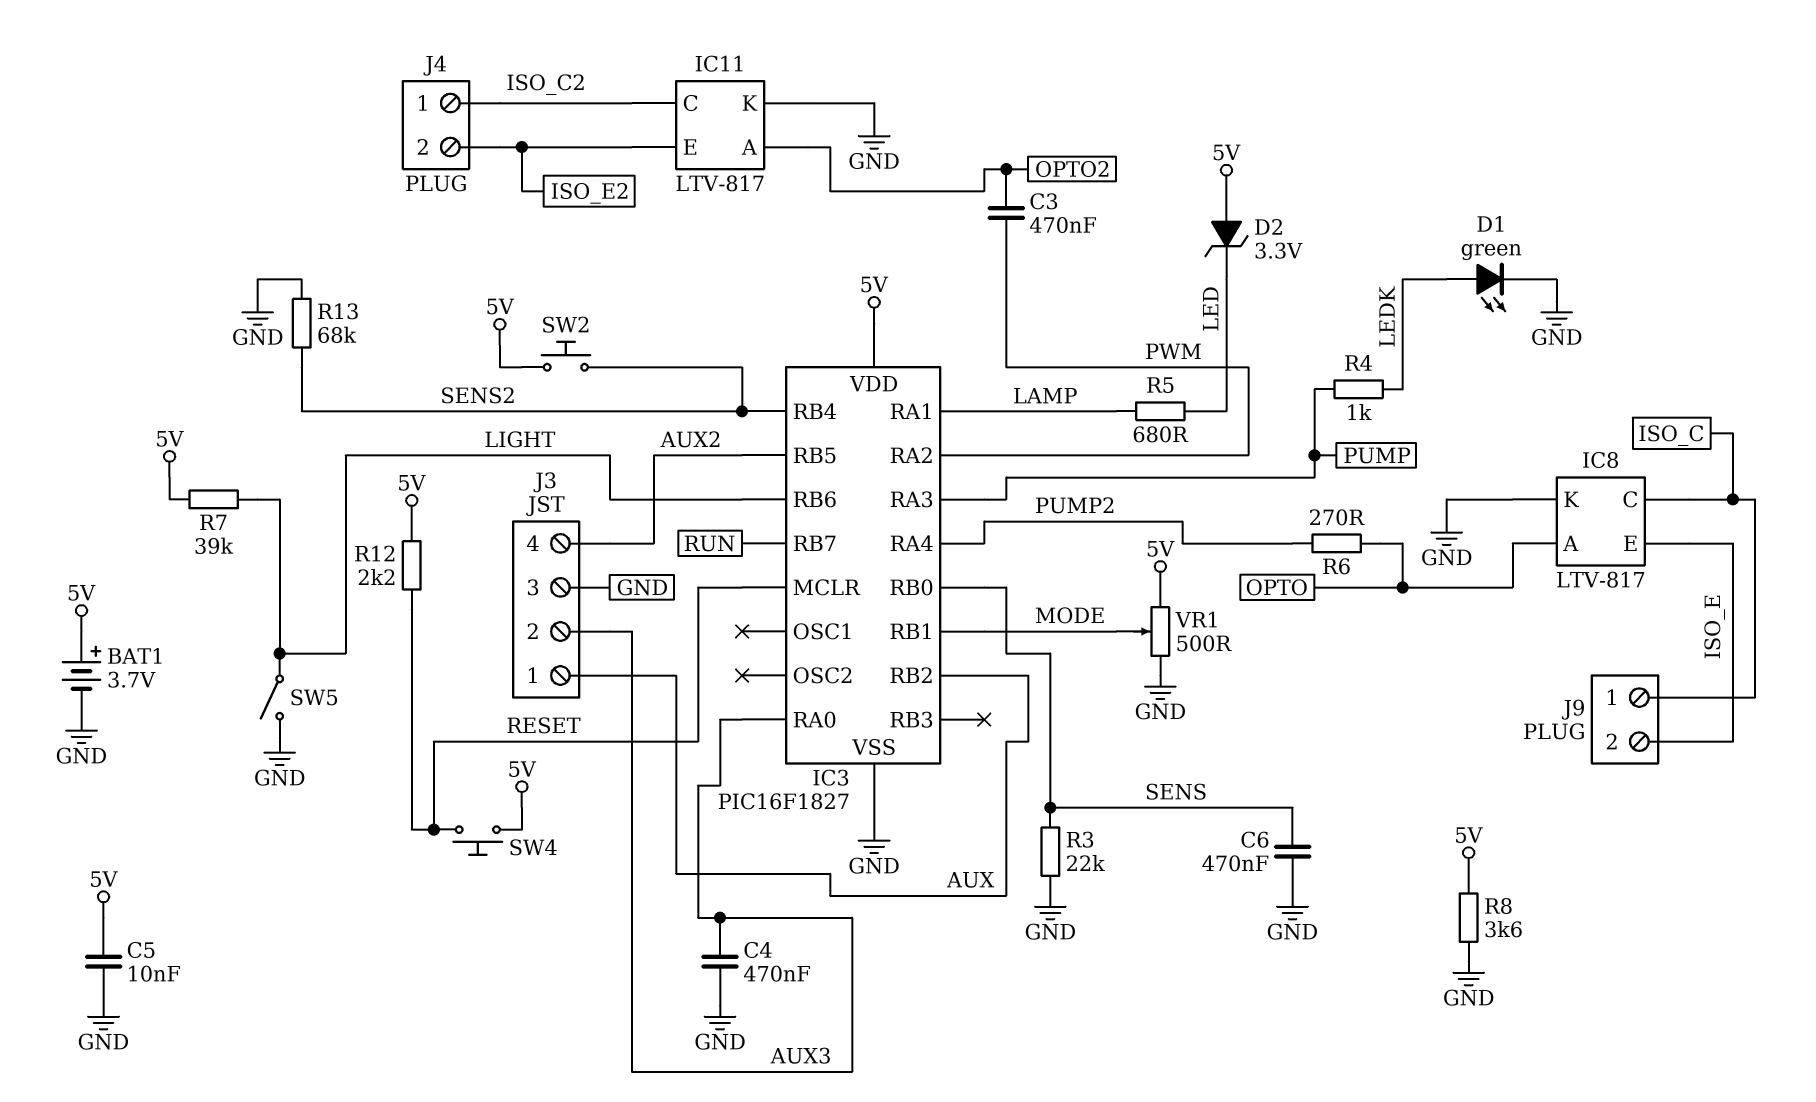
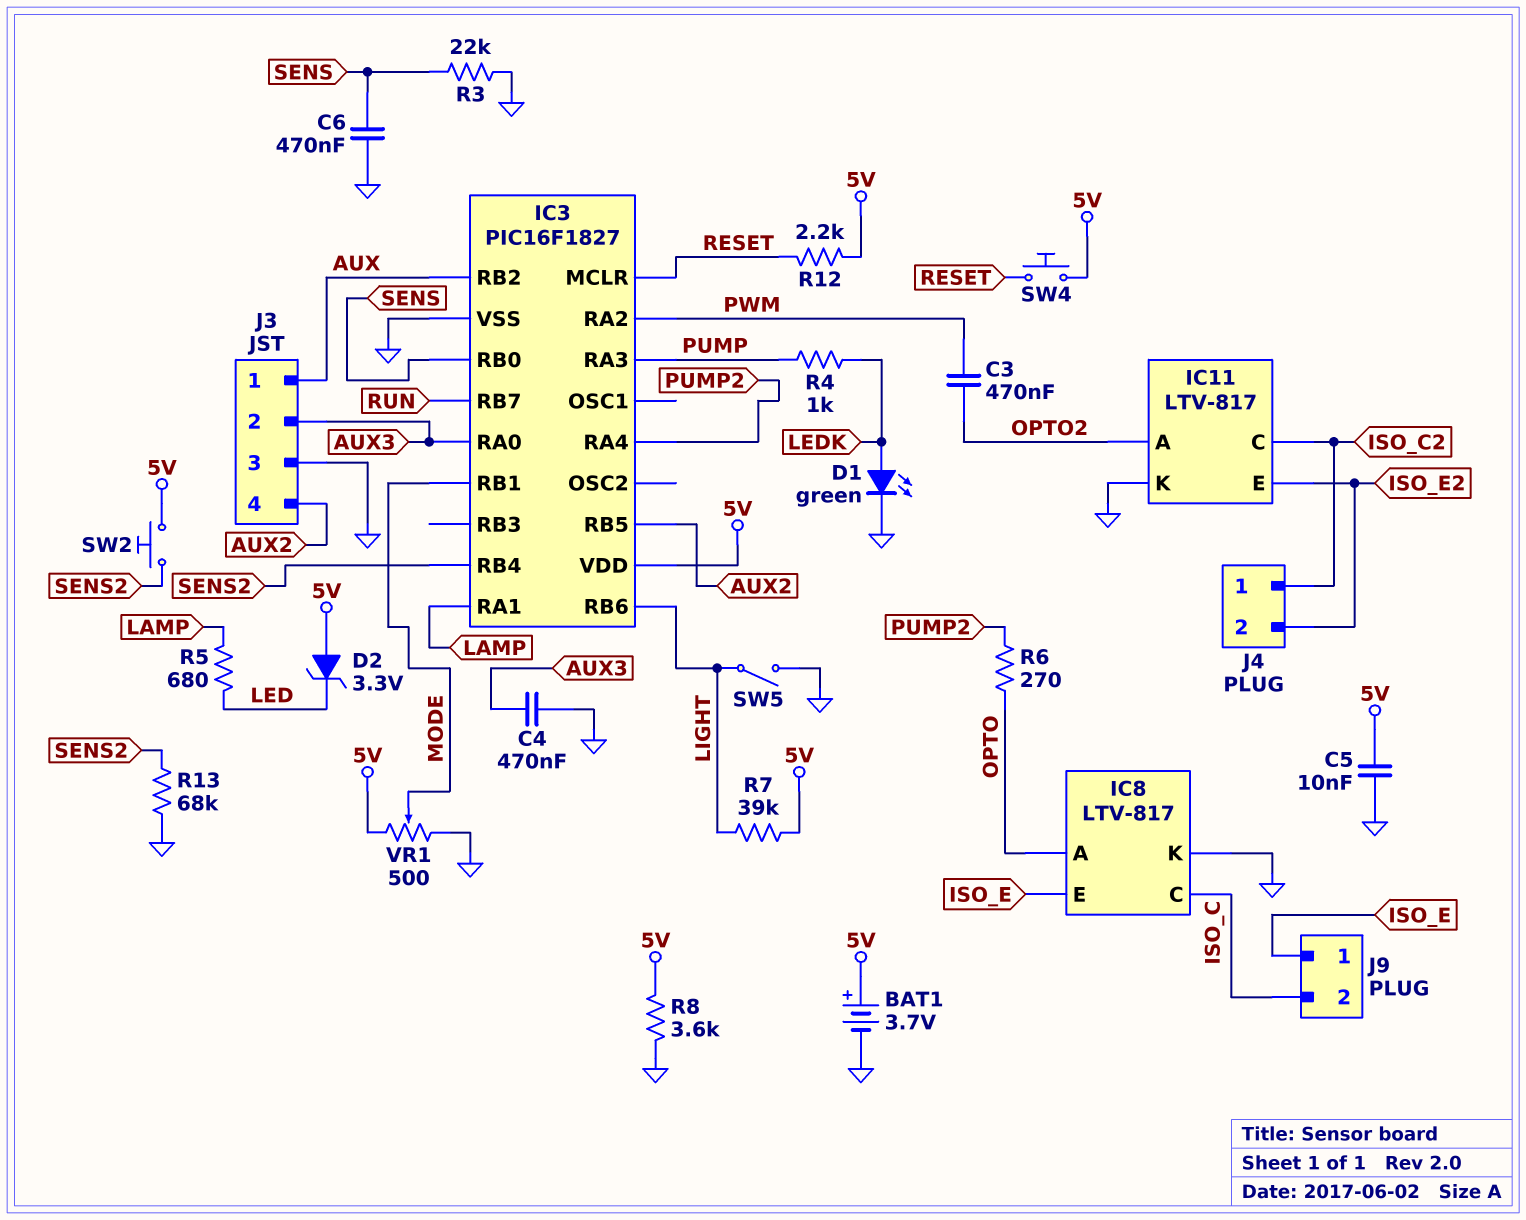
J9 pin 1: ISO_C -> ISO_E
J9 pin 2: ISO_E -> ISO_C

